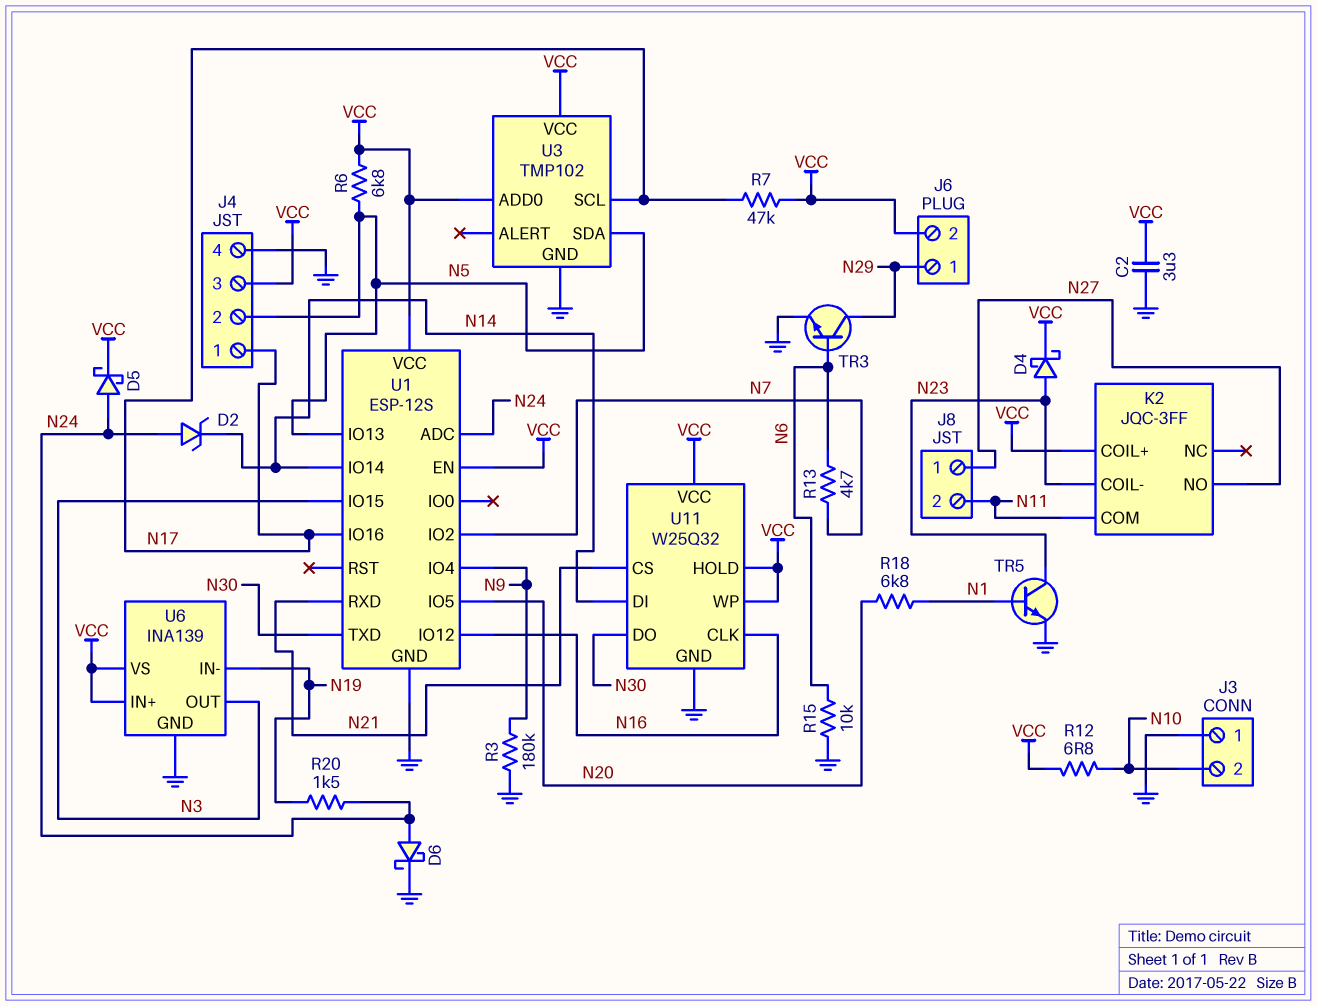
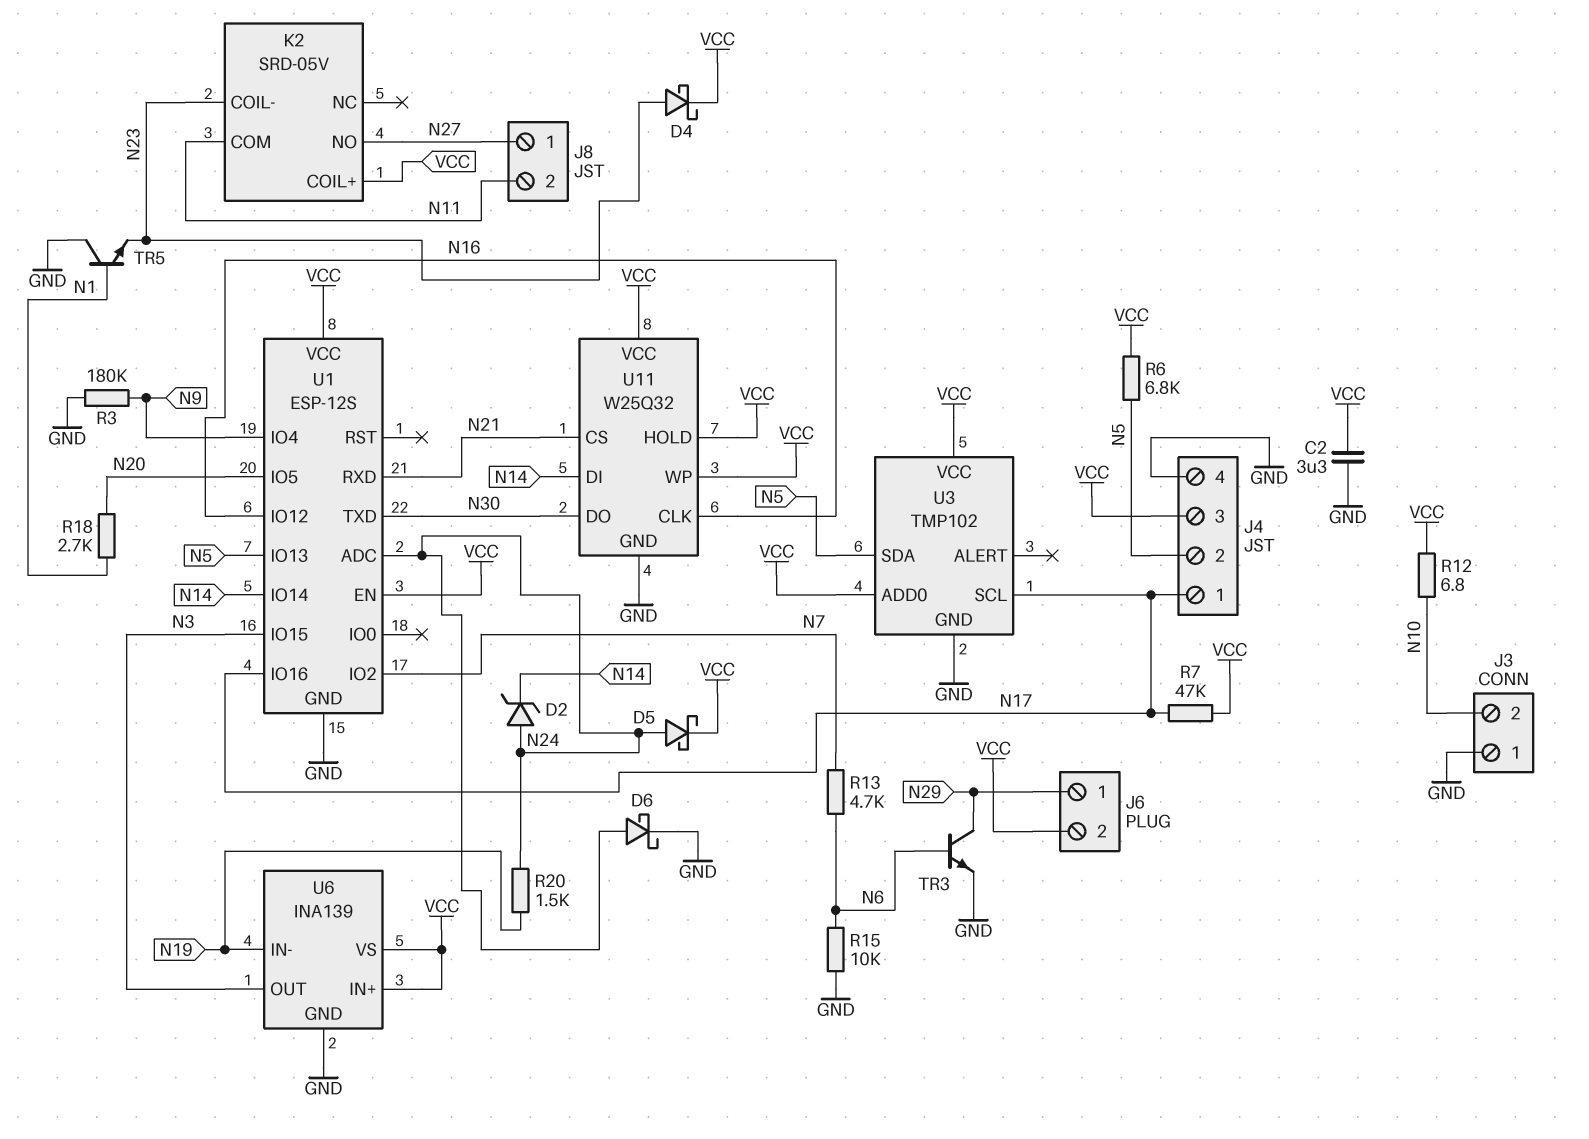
K2: JQC-3FF -> SRD-05V
R18: 6.8k (N1, N20) -> 2.7k (N1, N20)
TR5: NPN (B N1, C N23, E GND) -> NPN (B N1, C GND, E N23)

